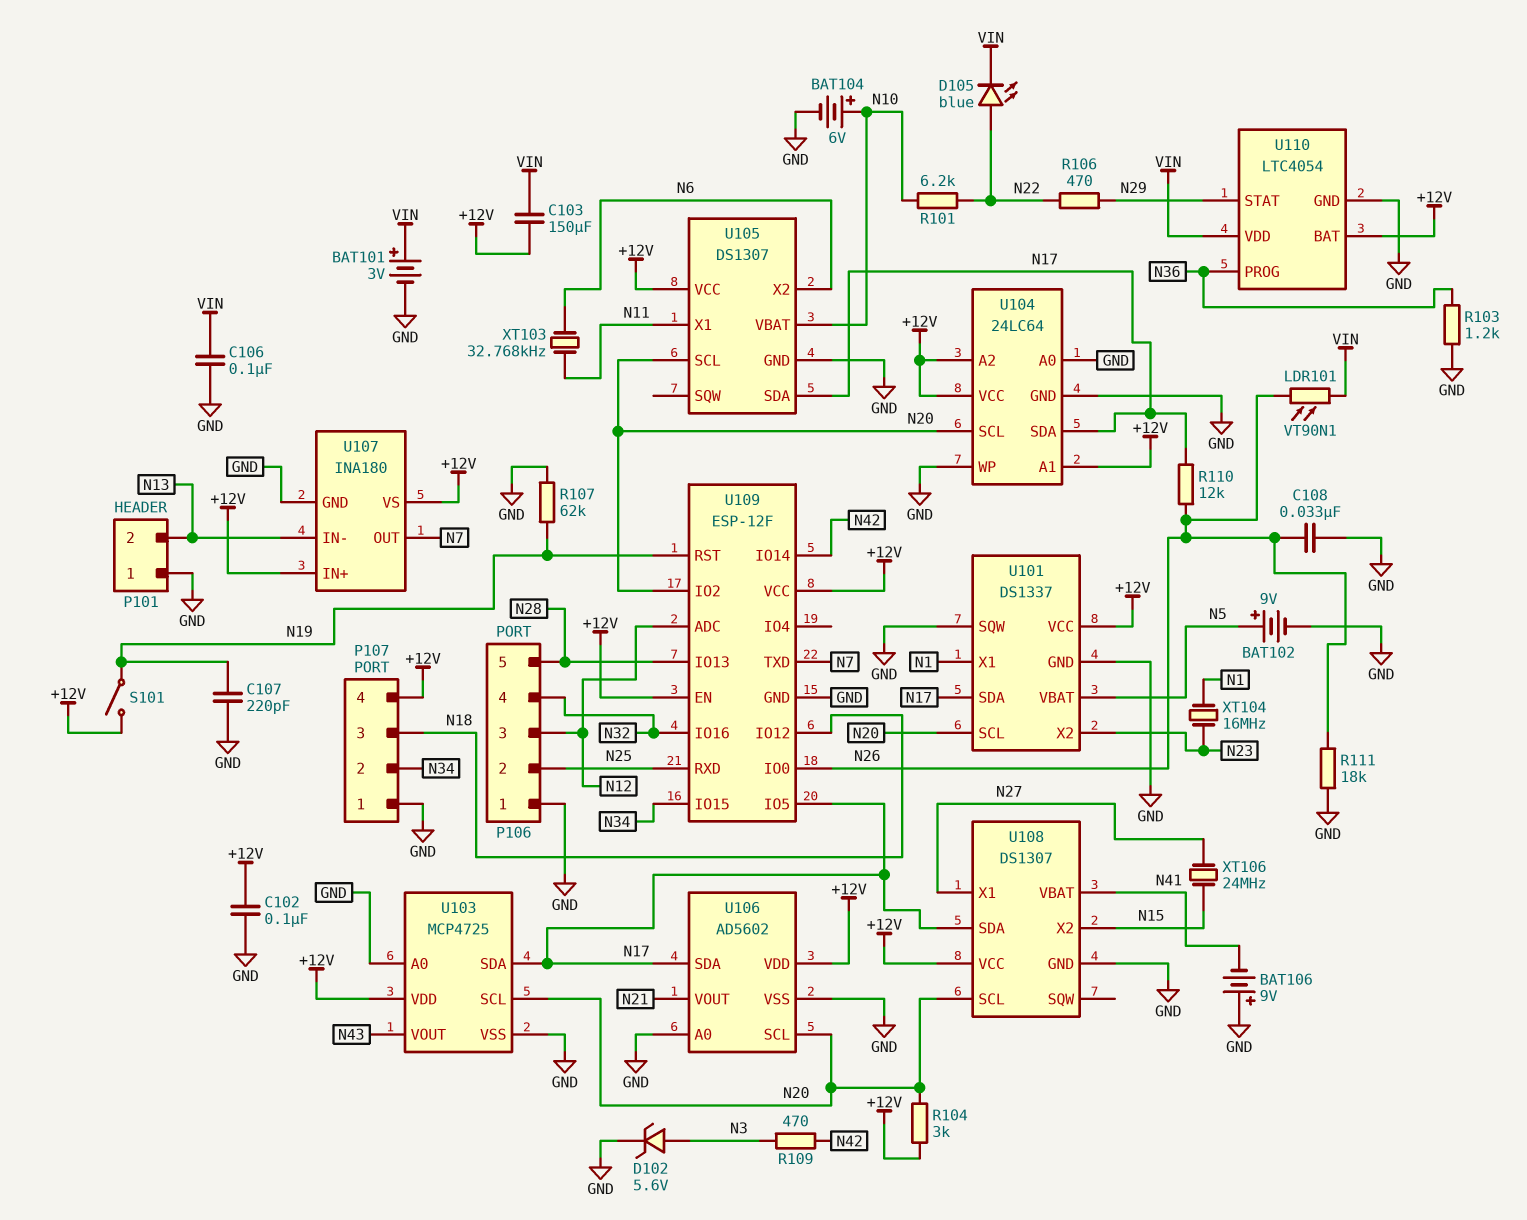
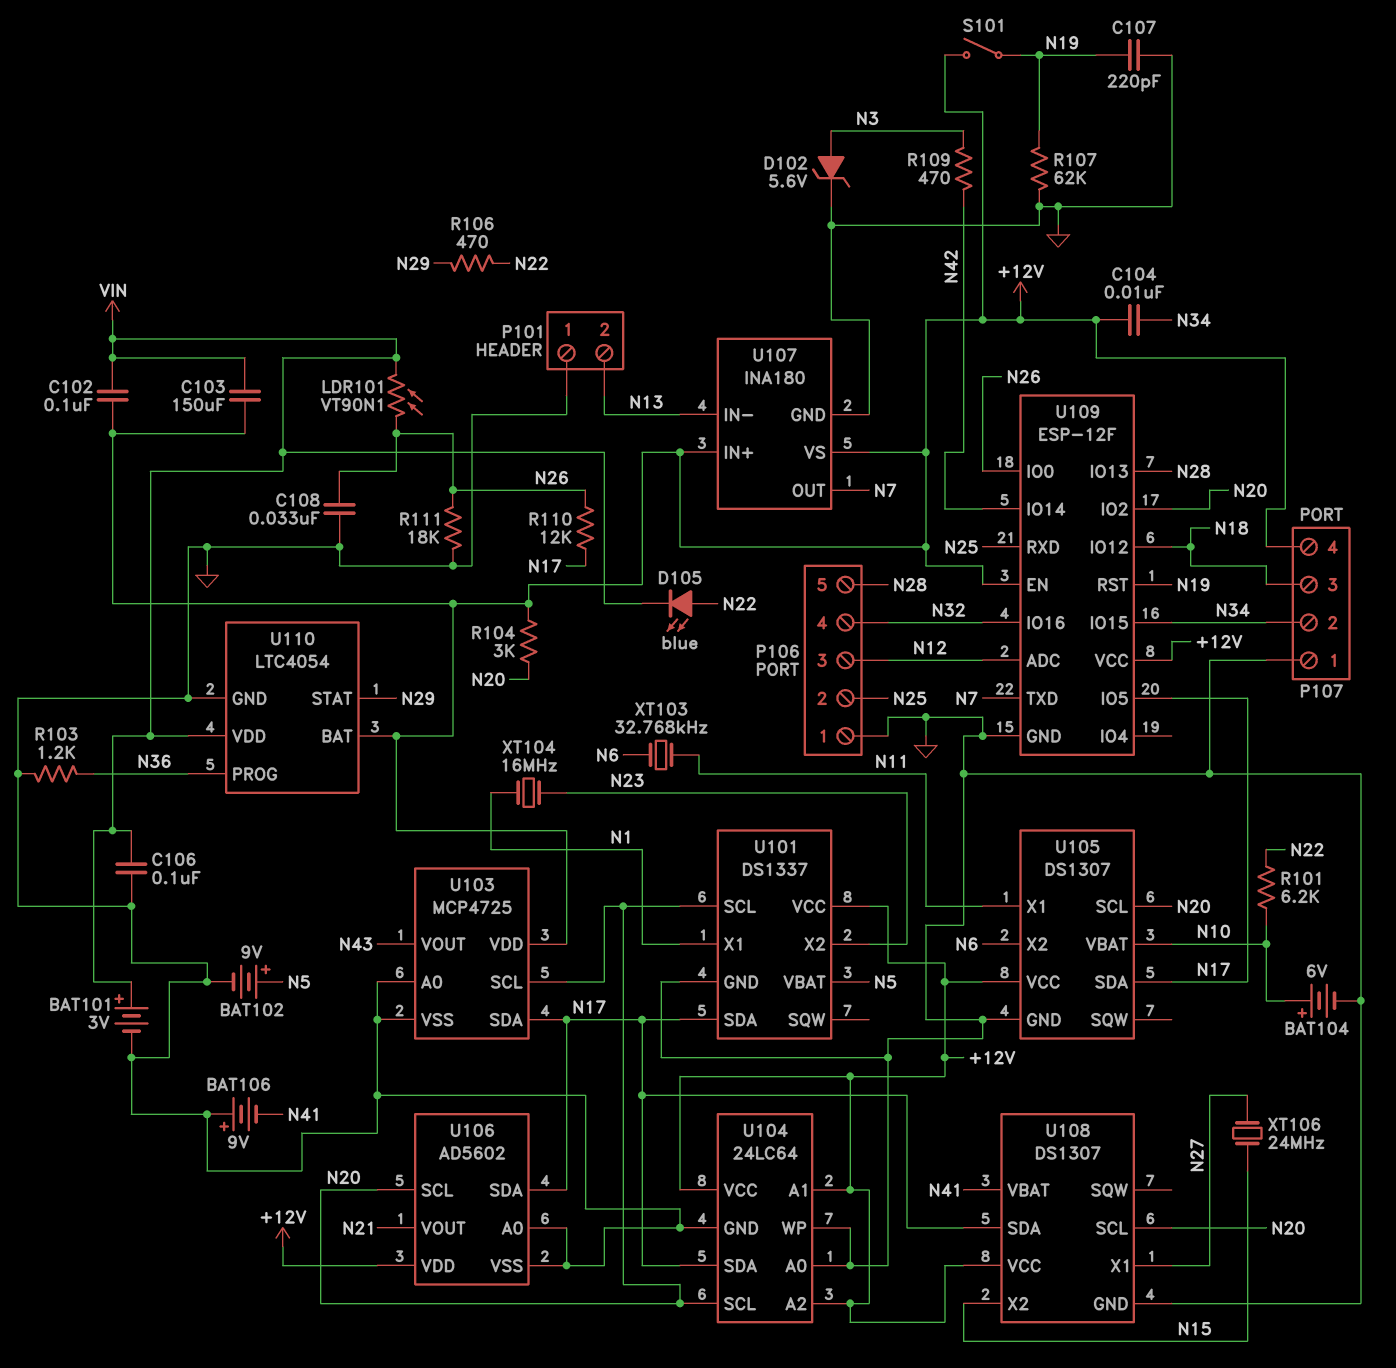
C102: 100nF (+12V, GND) -> 100nF (+12V, VIN)
C104: none -> 10nF (+12V, N34)
U101 pin SQW: GND -> none

